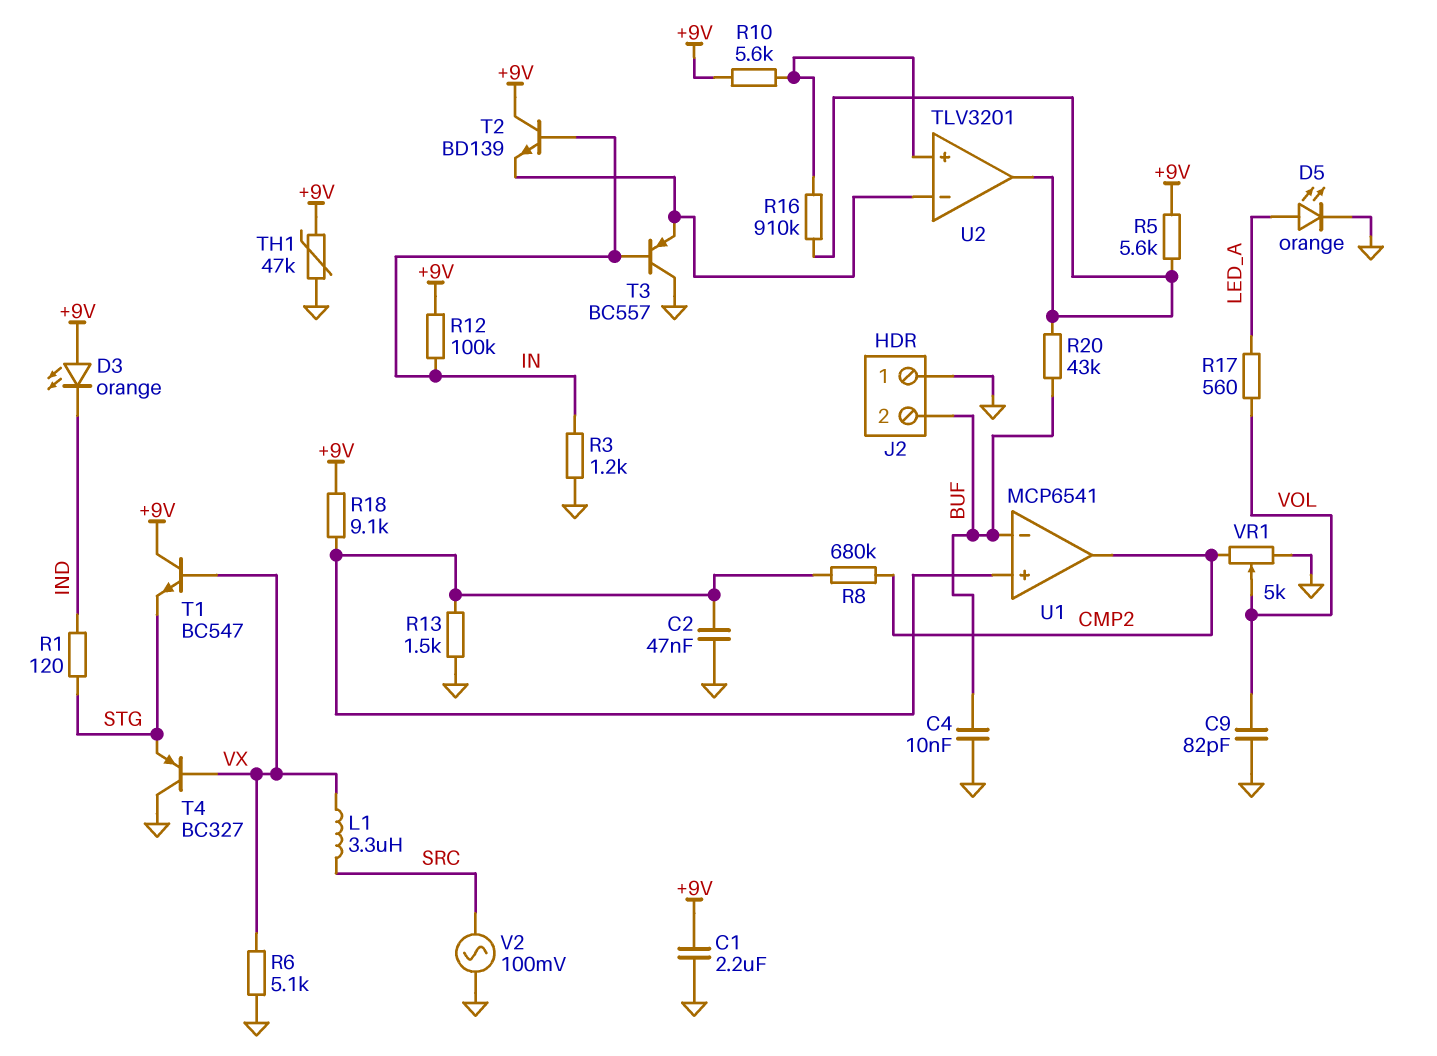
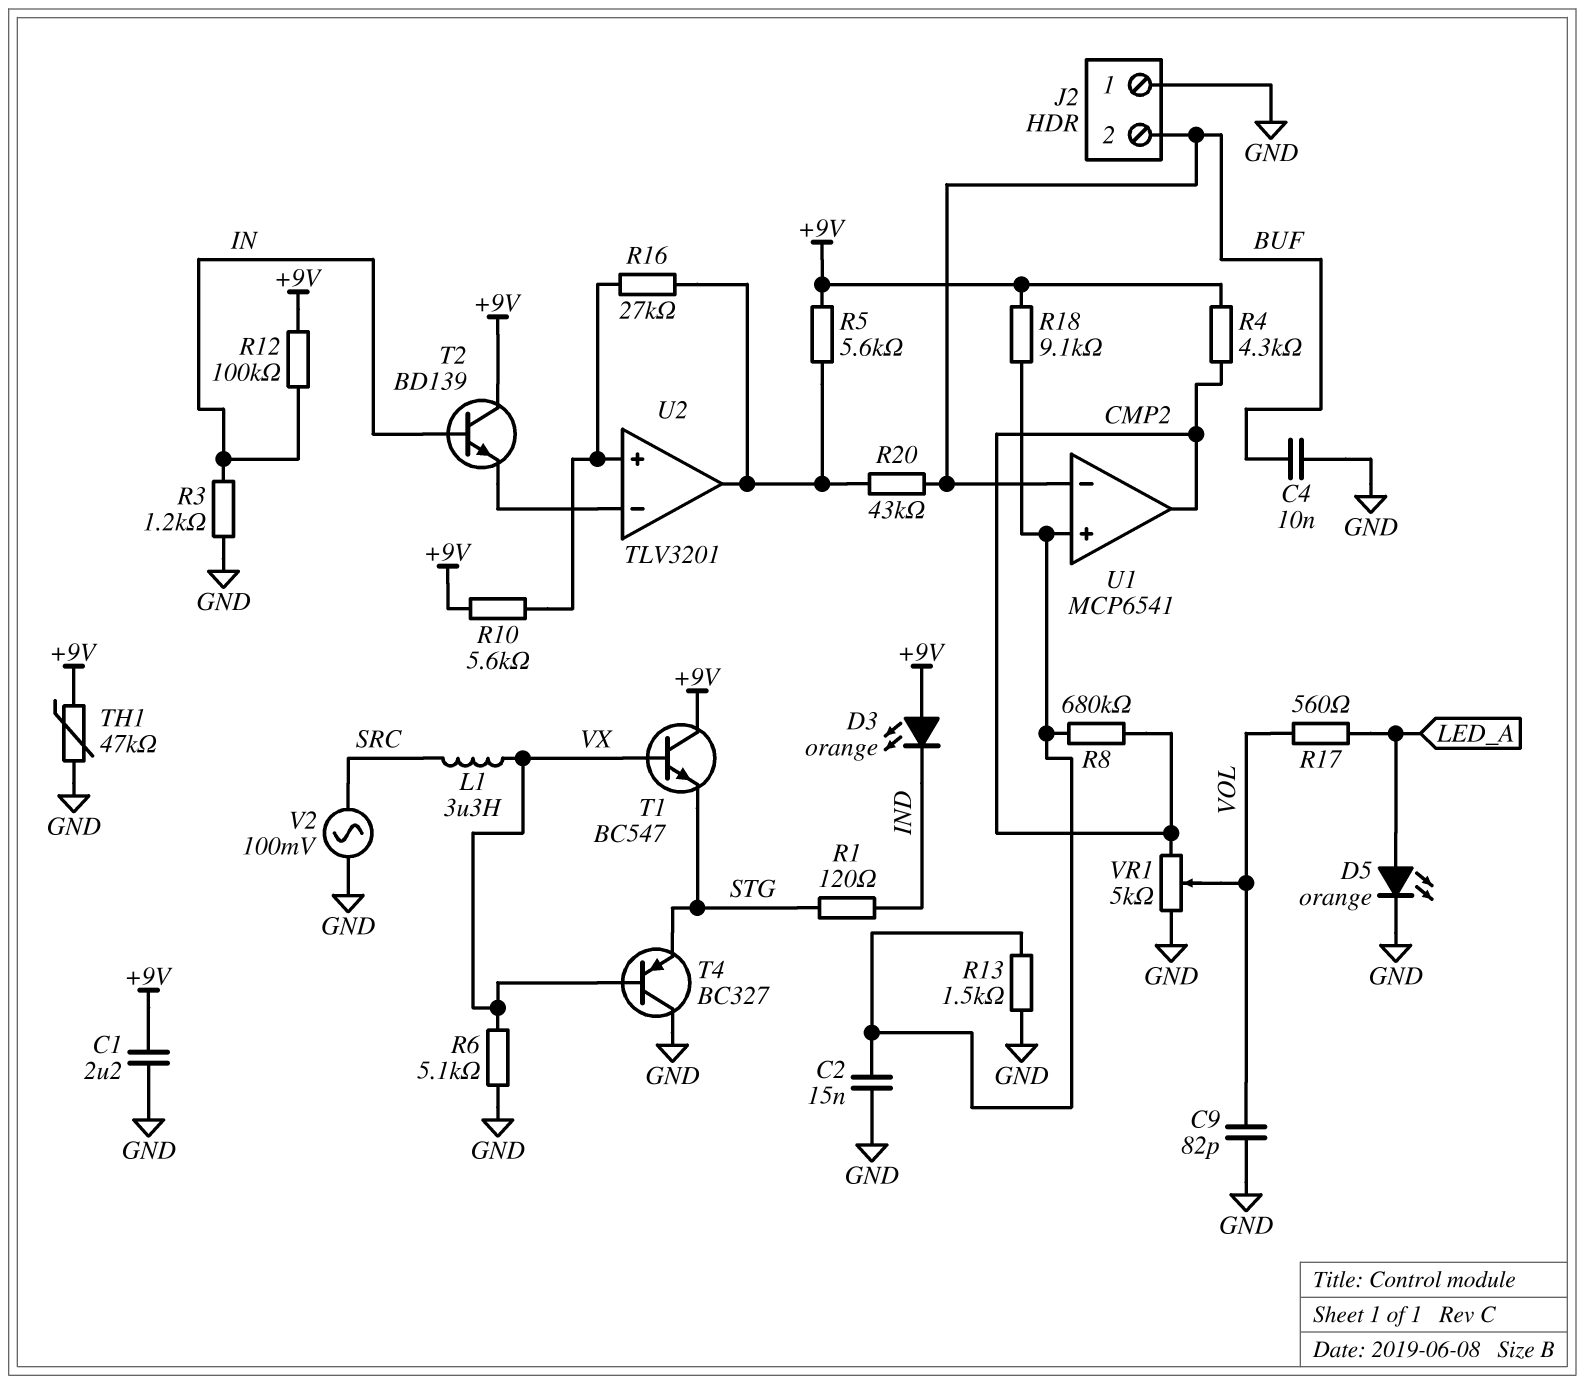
C2: 47nF (GND, U1/in+) -> 15nF (GND, U1/in+)
R4: none -> 4.3k (+9V, CMP2)
R16: 910k (U2/in+, U2/out) -> 27k (U2/in+, U2/out)
T3: PNP BC557 (B IN, C GND, E U2/in-) -> none

